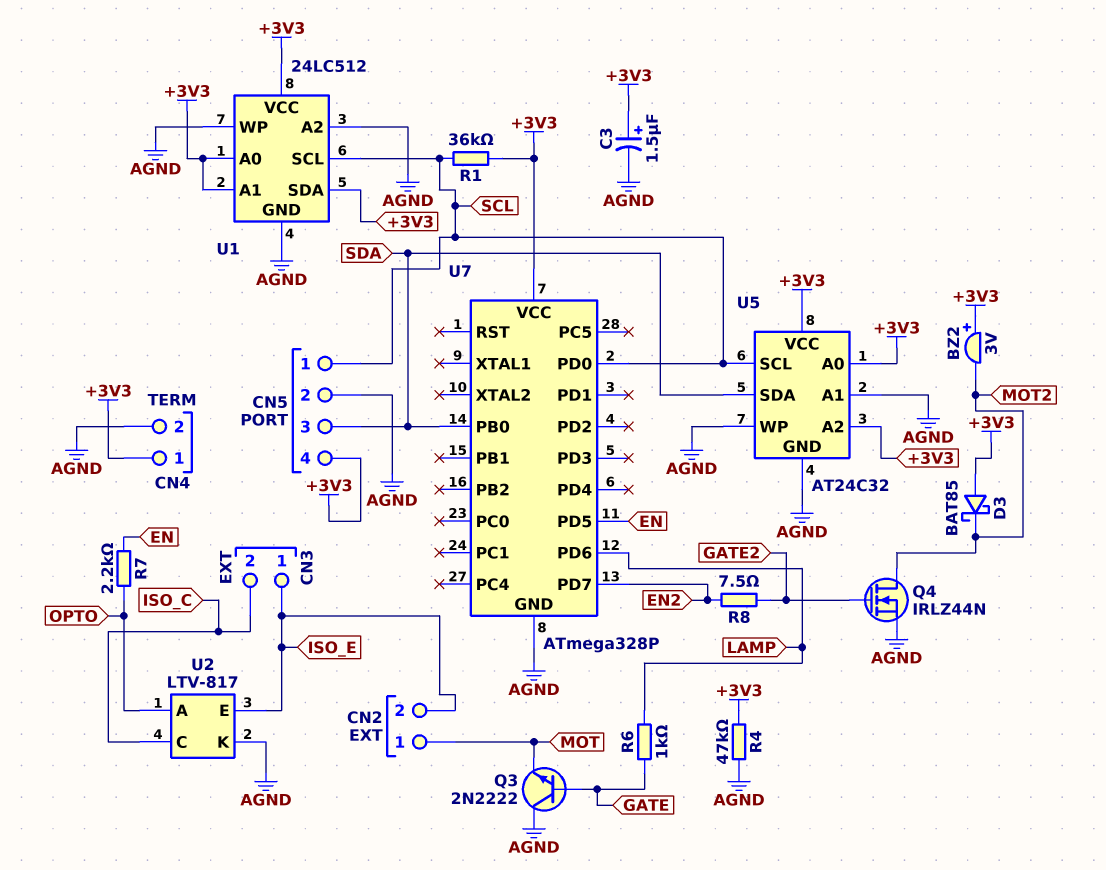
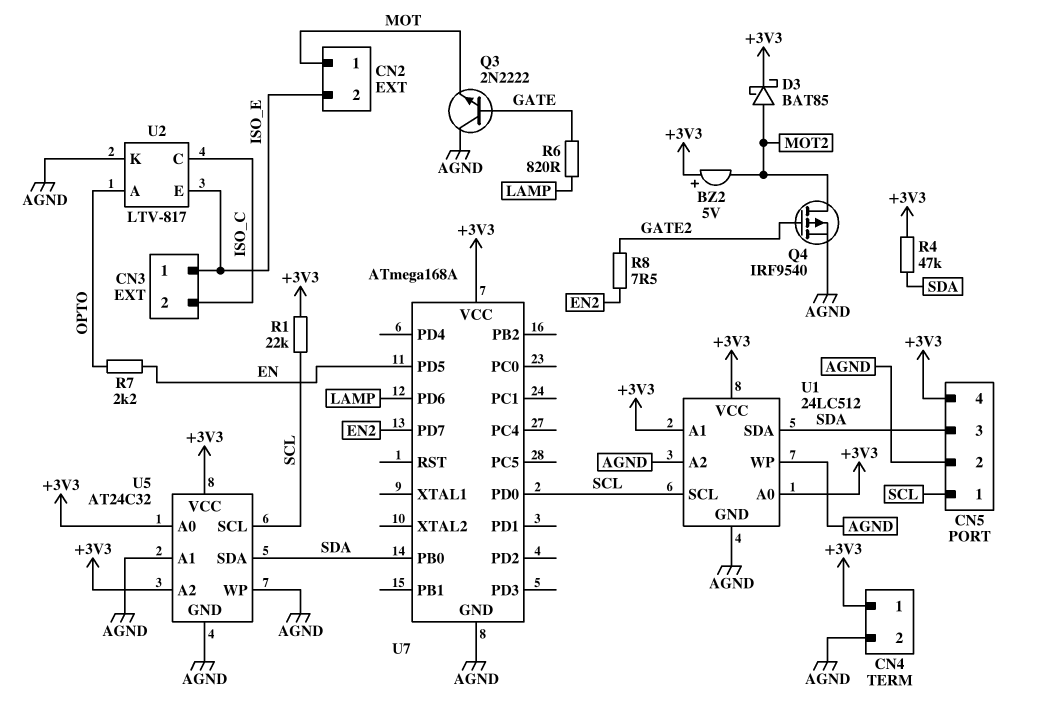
BZ2: buzzer 3V (plus +3V3, minus MOT2) -> buzzer 5V (plus +3V3, minus MOT2)
C3: 1.5uF (plus +3V3, minus AGND) -> none
D3: schottky BAT85 (A +3V3, K MOT2) -> schottky BAT85 (A MOT2, K +3V3)
Q4: NMOS IRLZ44N (G GATE2, D MOT2, S AGND) -> PMOS IRF9540 (G GATE2, D MOT2, S AGND)
R1: 36k (+3V3, SCL) -> 22k (+3V3, SCL)
R4: 47k (+3V3, AGND) -> 47k (+3V3, SDA)
R6: 1k (GATE, LAMP) -> 820 (GATE, LAMP)
U1 pin SDA: +3V3 -> SDA
U7: ATmega328P -> ATmega168A

